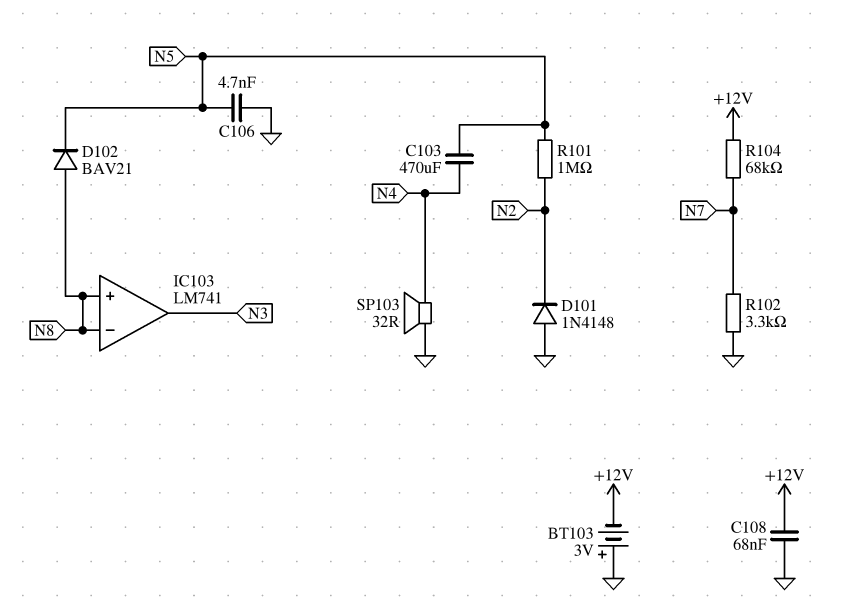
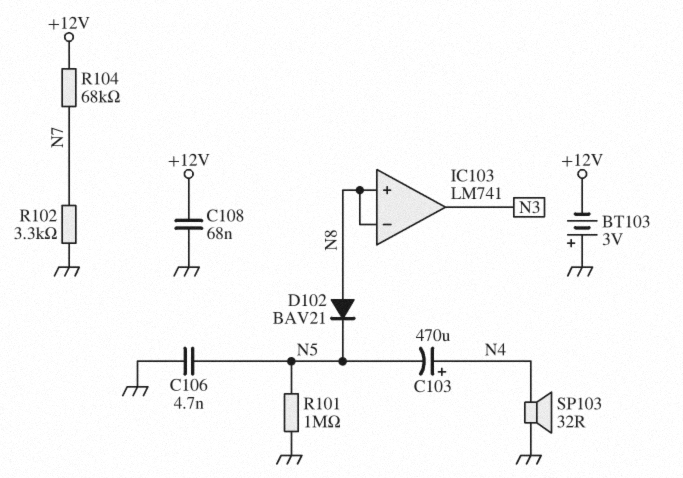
C103: 470uF (N4, N5) -> 470uF (plus N4, minus N5)
D101: diode 1N4148 (A GND, K N2) -> none
R101: 1M (N2, N5) -> 1M (GND, N5)

